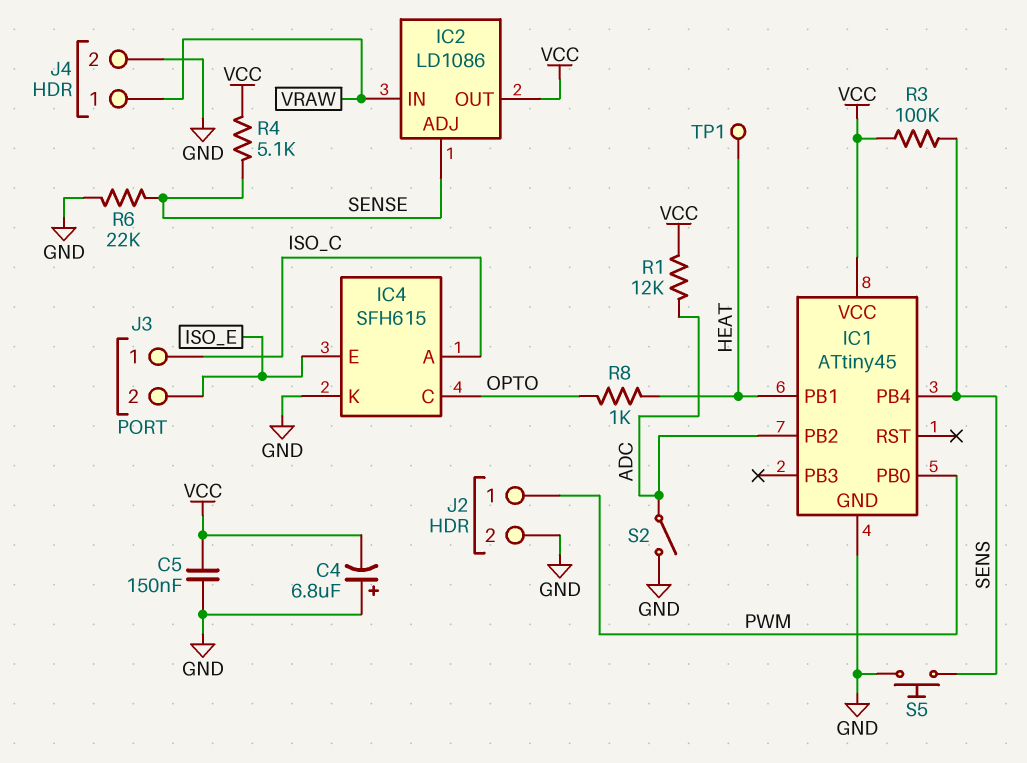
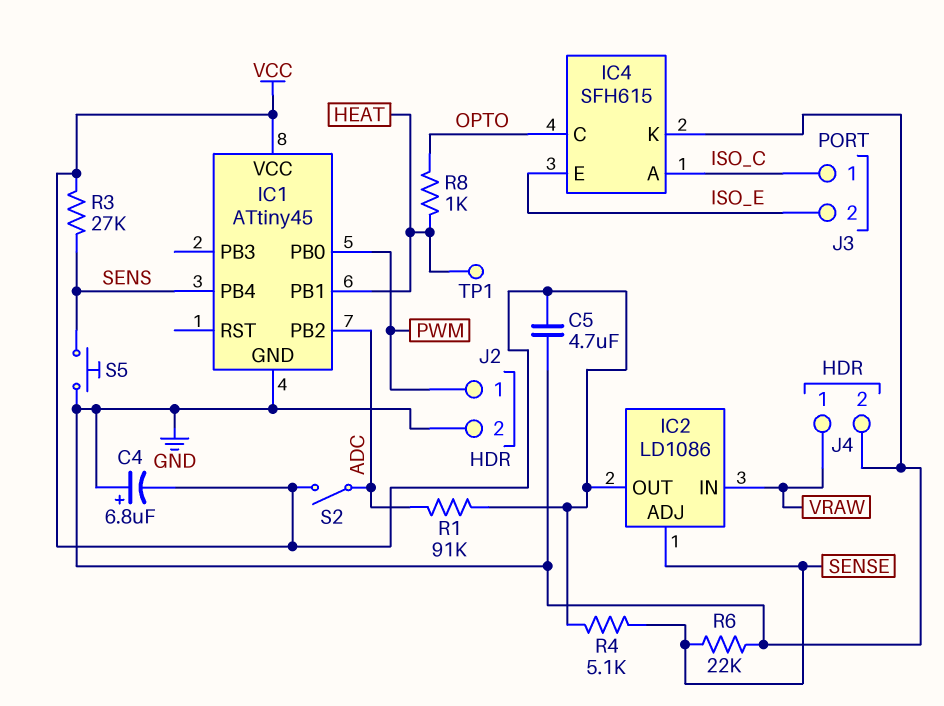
C5: 150nF (GND, VCC) -> 4.7uF (GND, VCC)
R1: 12k (ADC, VCC) -> 91k (ADC, VCC)
R3: 100k (SENS, VCC) -> 27k (SENS, VCC)
S2: switch (ADC, GND) -> switch (ADC, VCC)

